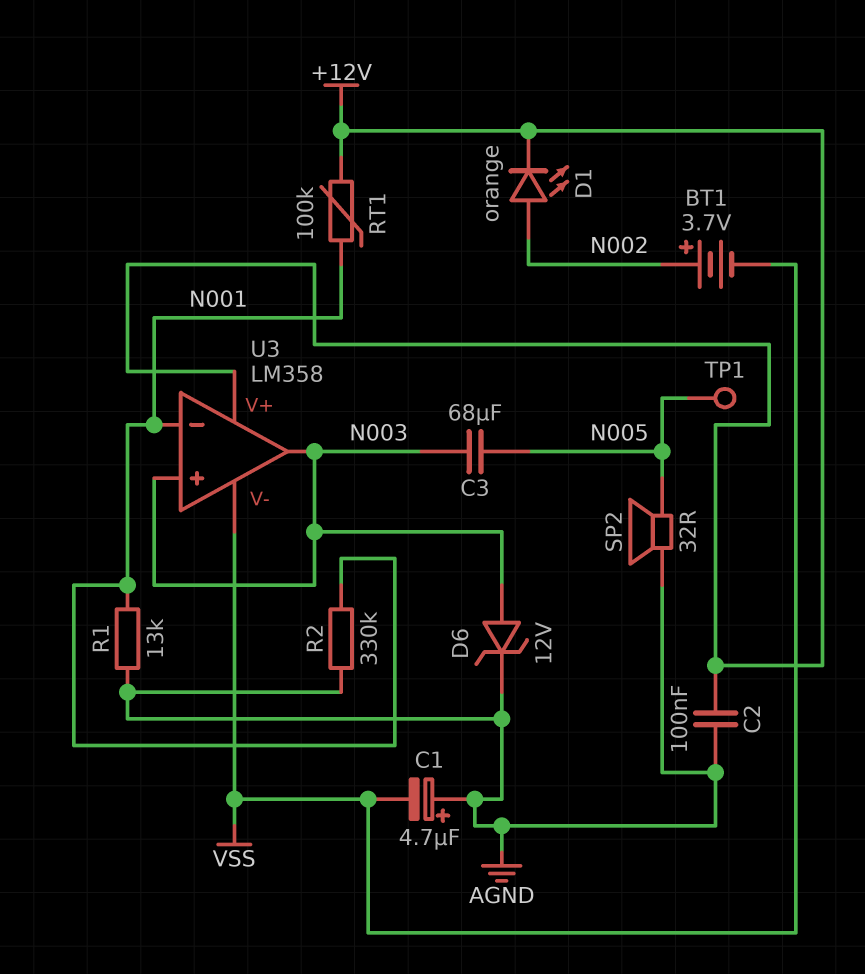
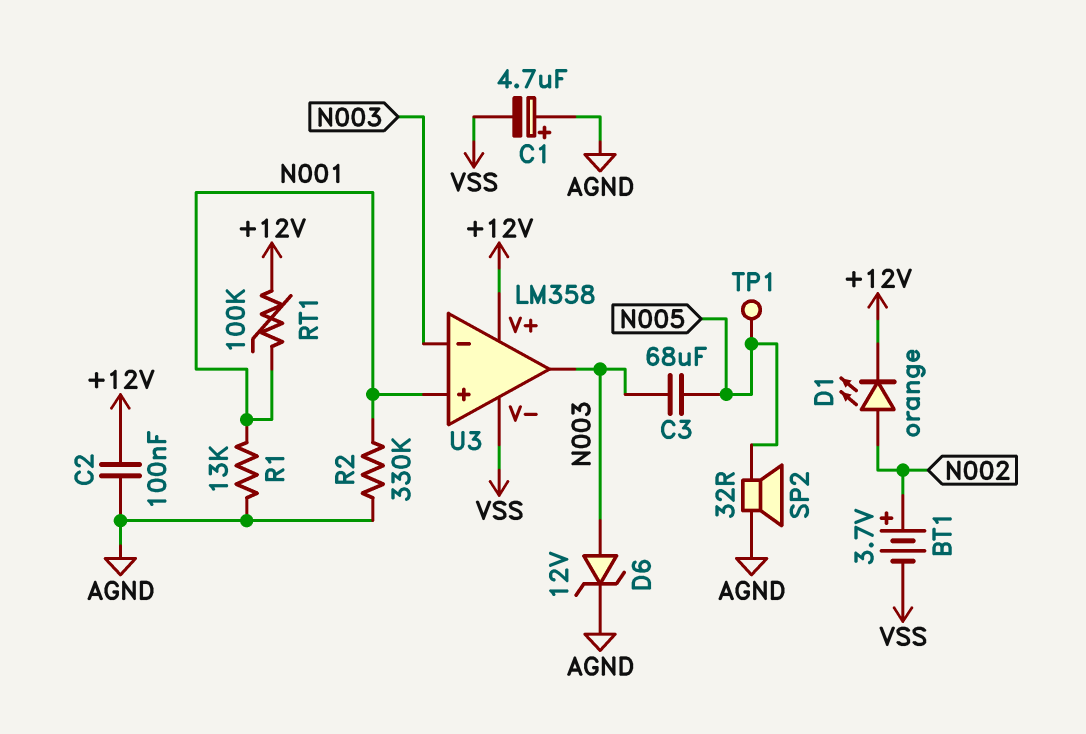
U3 pin in+: N003 -> N001
U3 pin in-: N001 -> N003

